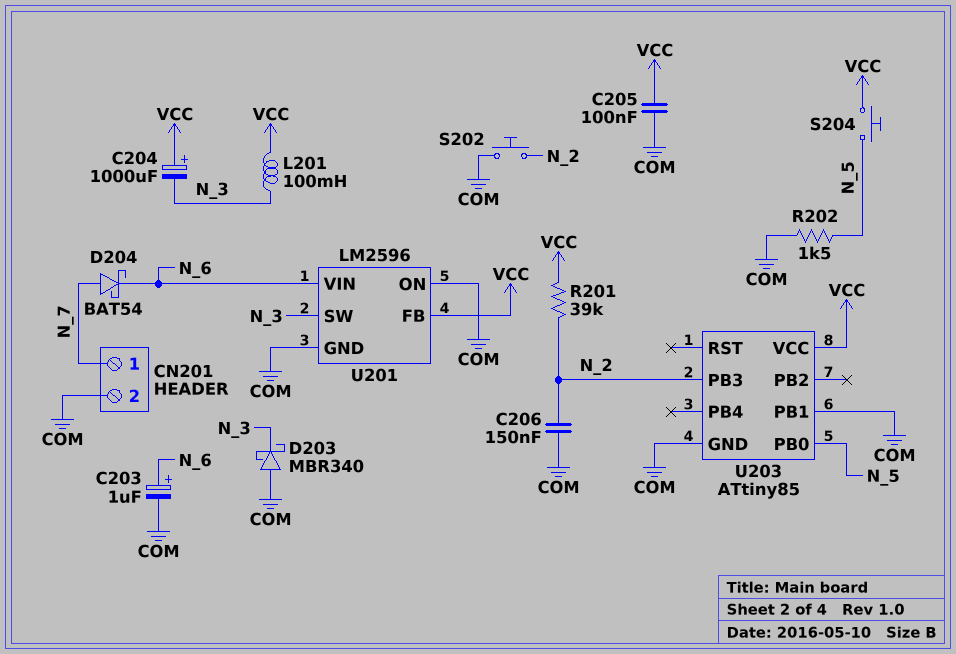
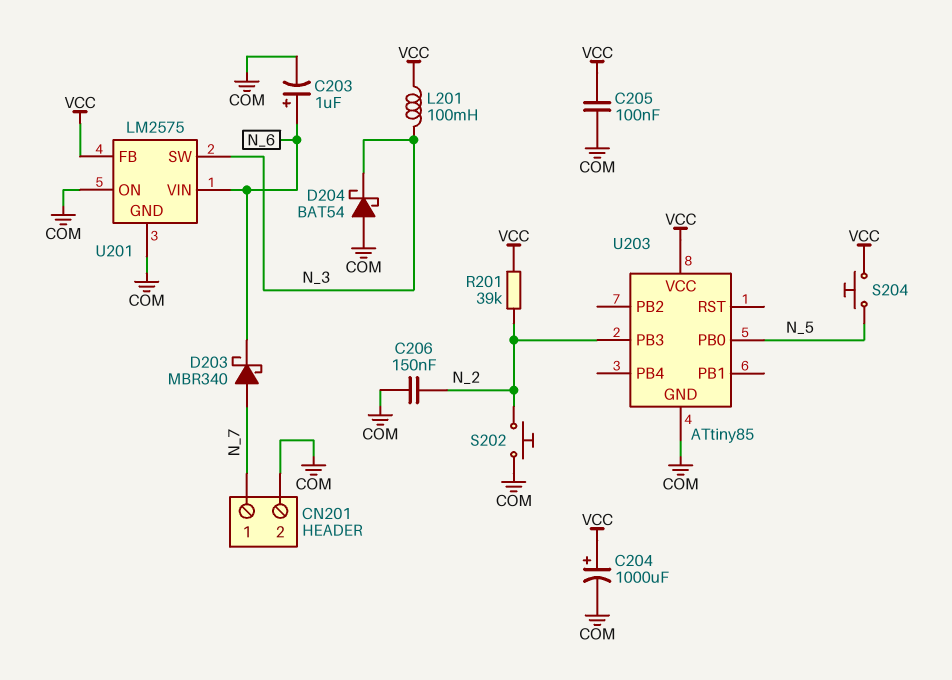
C204: 1000uF (plus VCC, minus N_3) -> 1000uF (plus VCC, minus COM)
D203: schottky MBR340 (A COM, K N_3) -> schottky MBR340 (A N_7, K N_6)
D204: schottky BAT54 (A N_7, K N_6) -> schottky BAT54 (A COM, K N_3)
R202: 1.5k (COM, N_5) -> none
U201: LM2596 -> LM2575
U203 pin PB1: COM -> none

